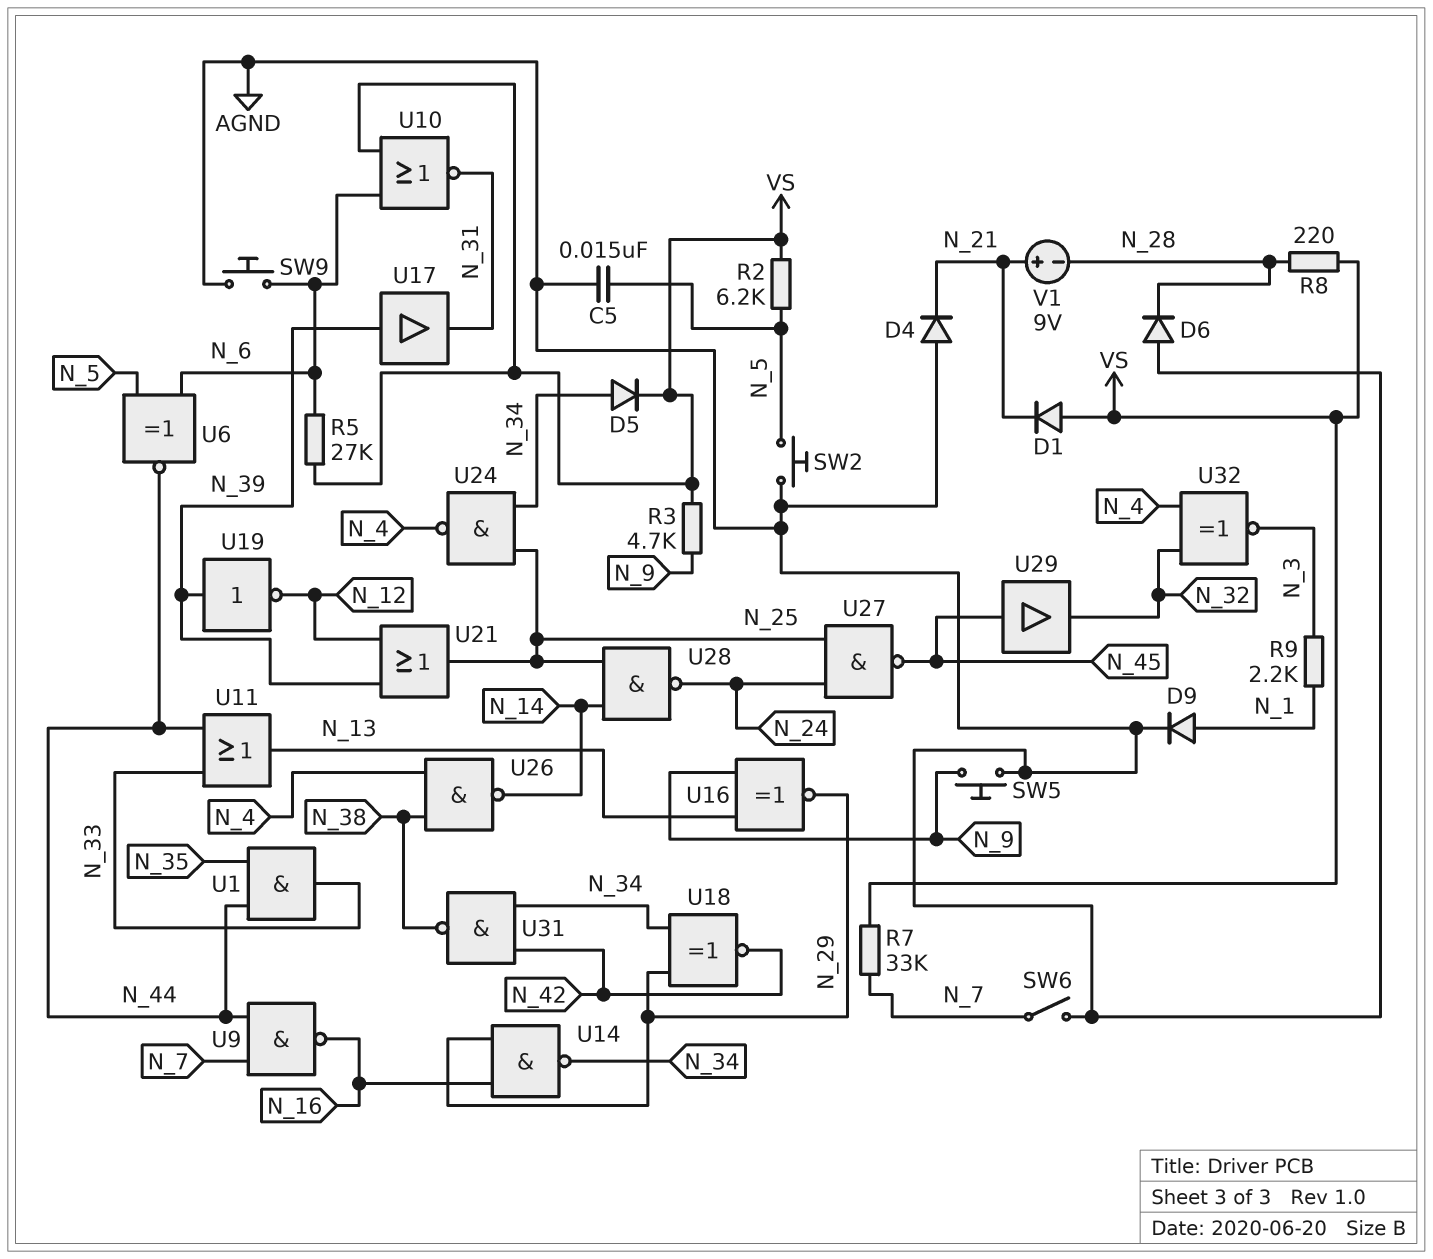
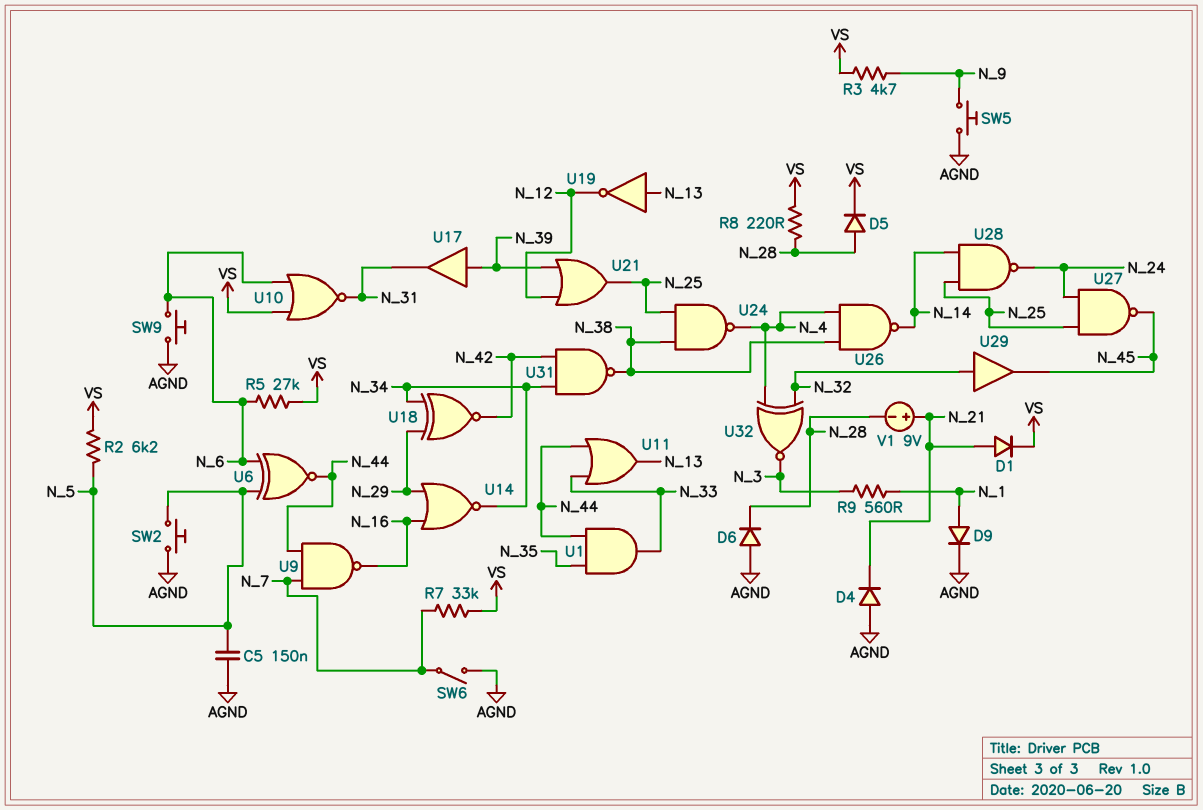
C5: 15nF (AGND, N_5) -> 150nF (AGND, N_5)
D1: diode (A VS, K N_21) -> diode (A N_21, K VS)
D5: diode (A N_34, K VS) -> diode (A N_28, K VS)
R9: 2.2k (N_1, N_3) -> 560 (N_1, N_3)
U14: NAND (in N_16, in N_29, out N_34) -> NOR (in N_16, in N_29, out N_34)
U16: XNOR (in N_9, in N_13, out N_29) -> none
U19: NOT (in N_39, out N_12) -> NOT (in N_13, out N_12)
U24: NAND (in N_25, in N_34, out N_4) -> NAND (in N_25, in N_38, out N_4)
U29: buffer (in N_45, out N_32) -> buffer (in N_32, out N_45)

